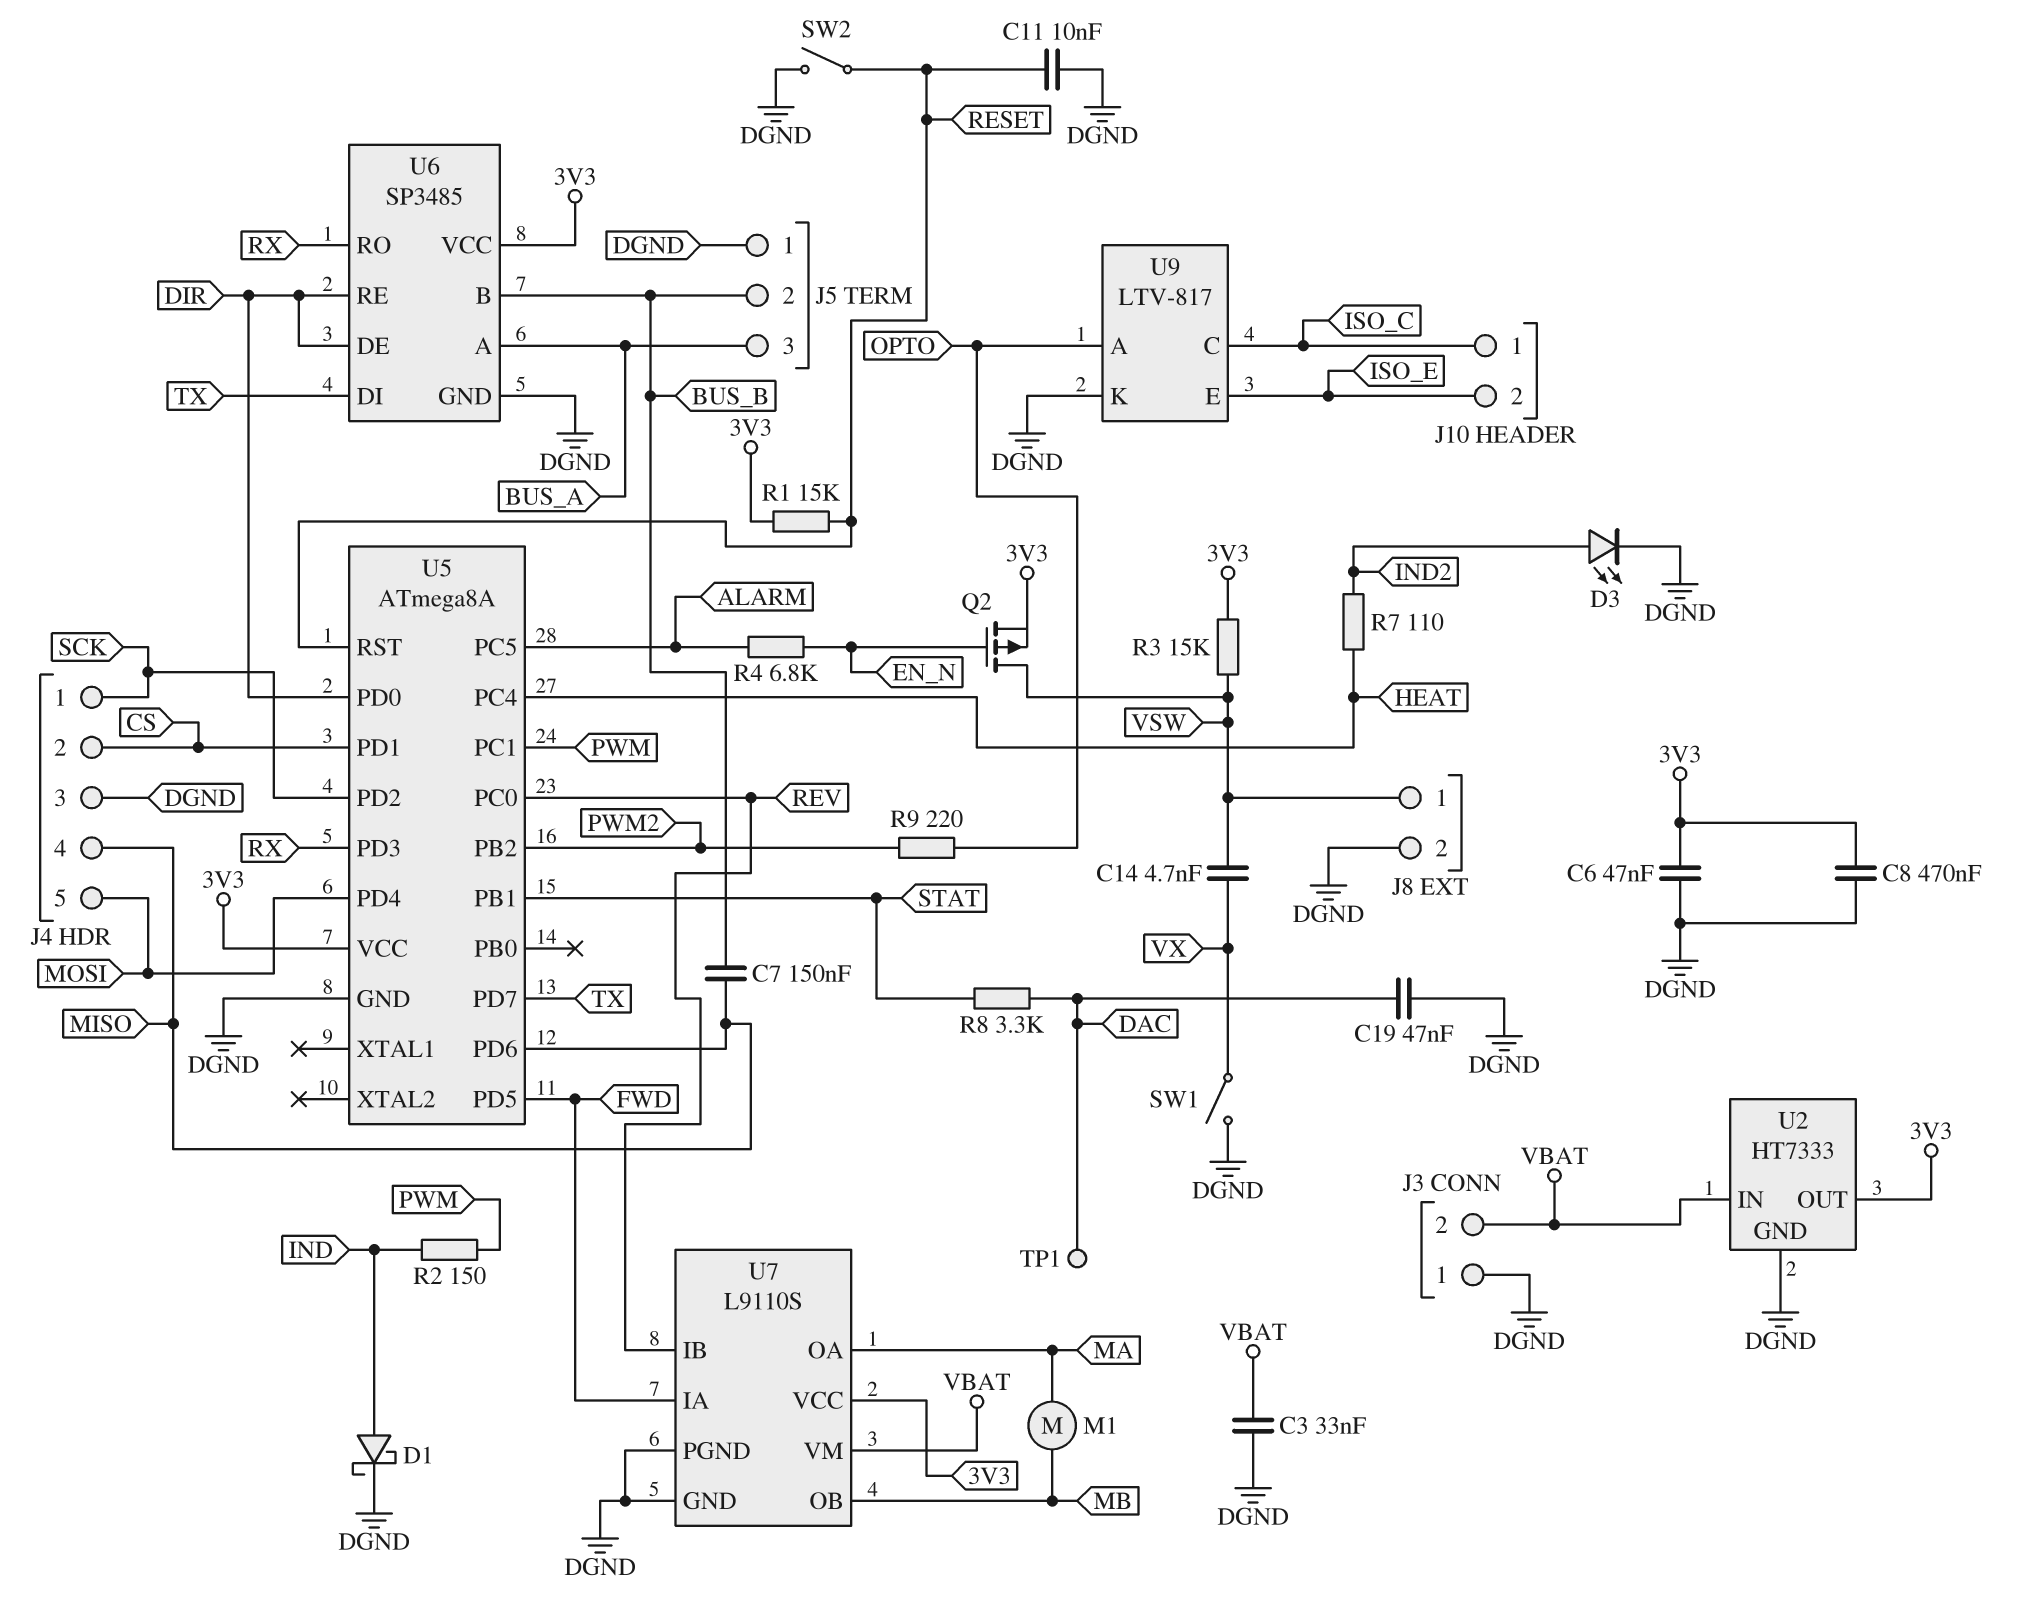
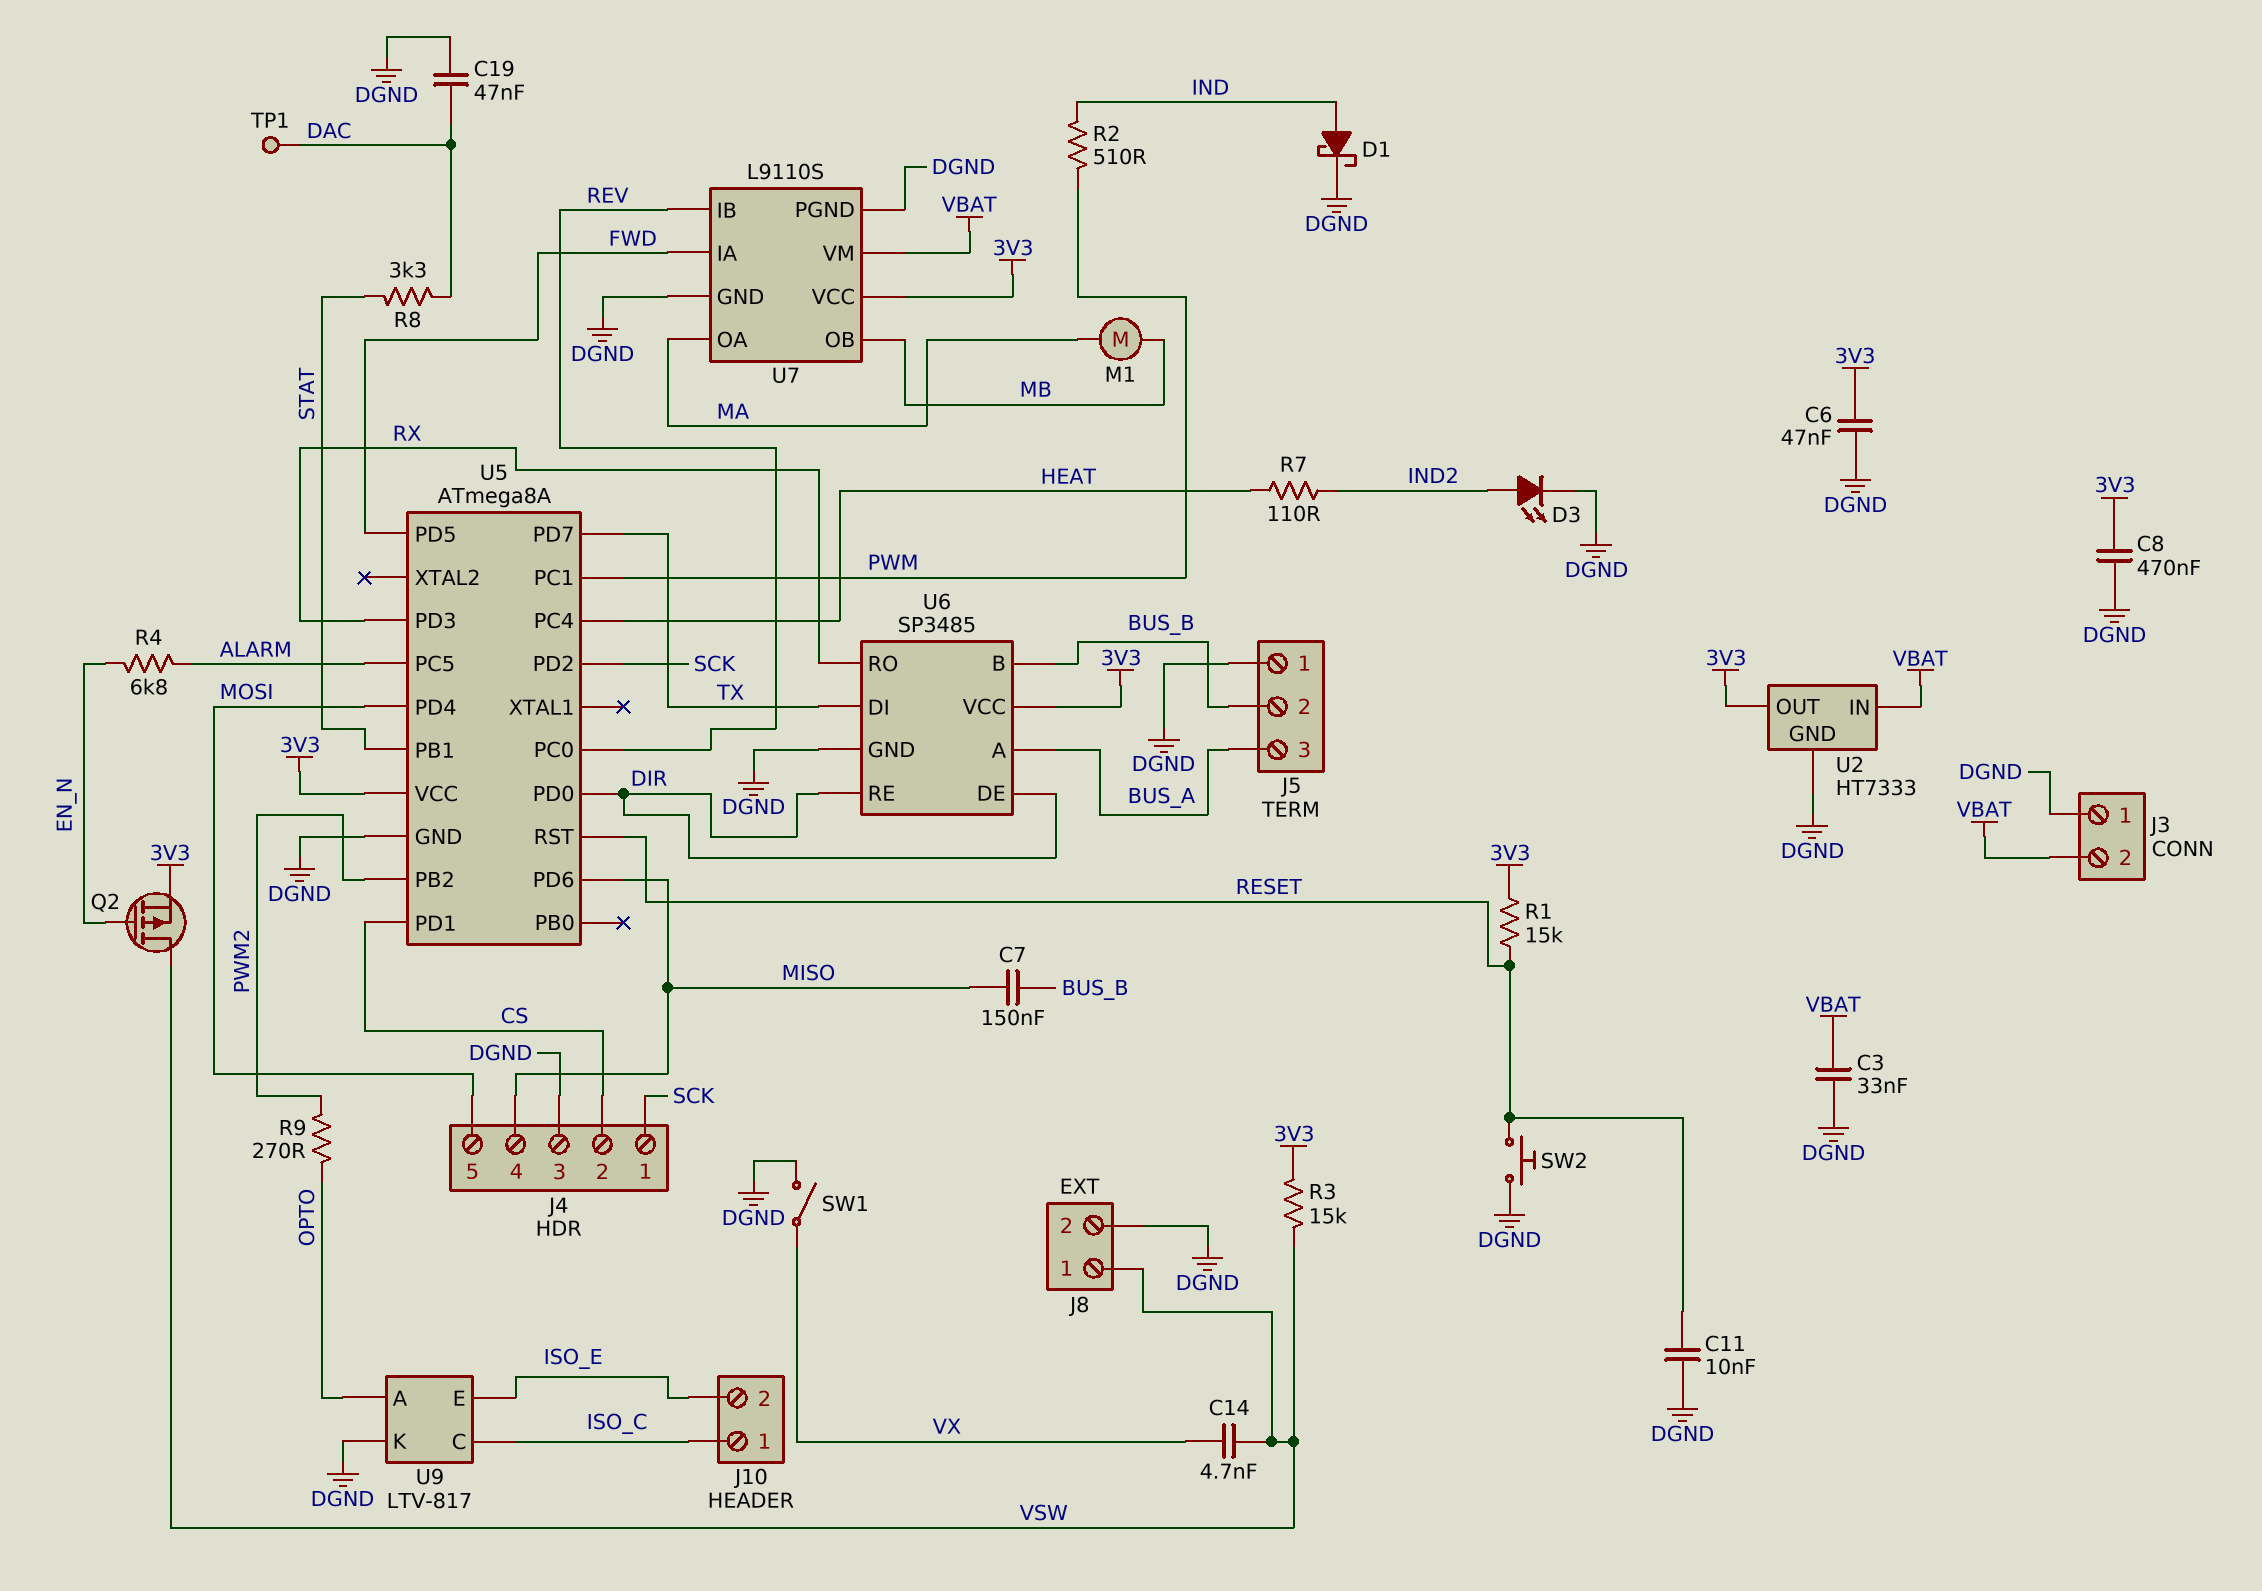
R2: 150 (IND, PWM) -> 510 (IND, PWM)
R9: 220 (OPTO, PWM2) -> 270 (OPTO, PWM2)
SW2: switch (DGND, RESET) -> button (DGND, RESET)

